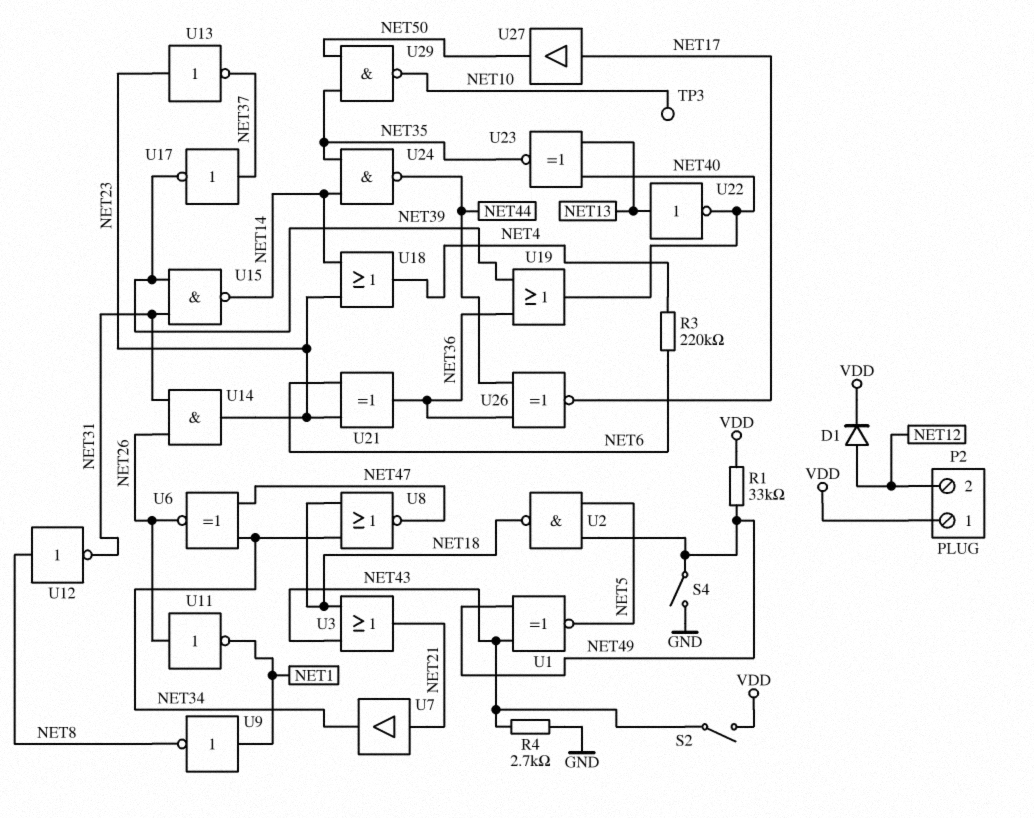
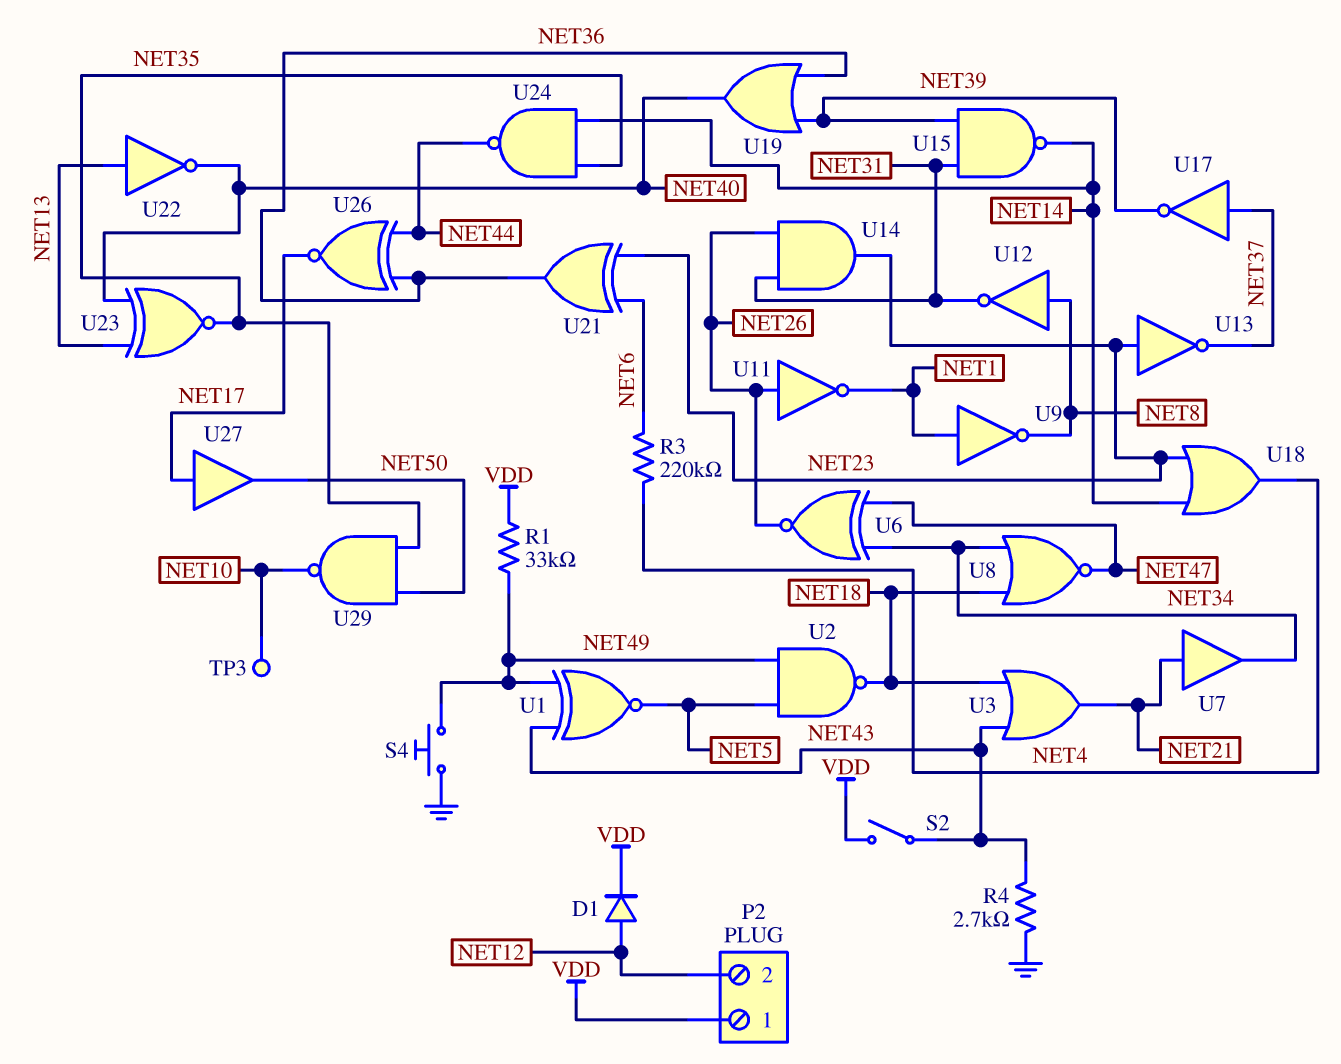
S4: switch (GND, NET49) -> button (GND, NET49)

